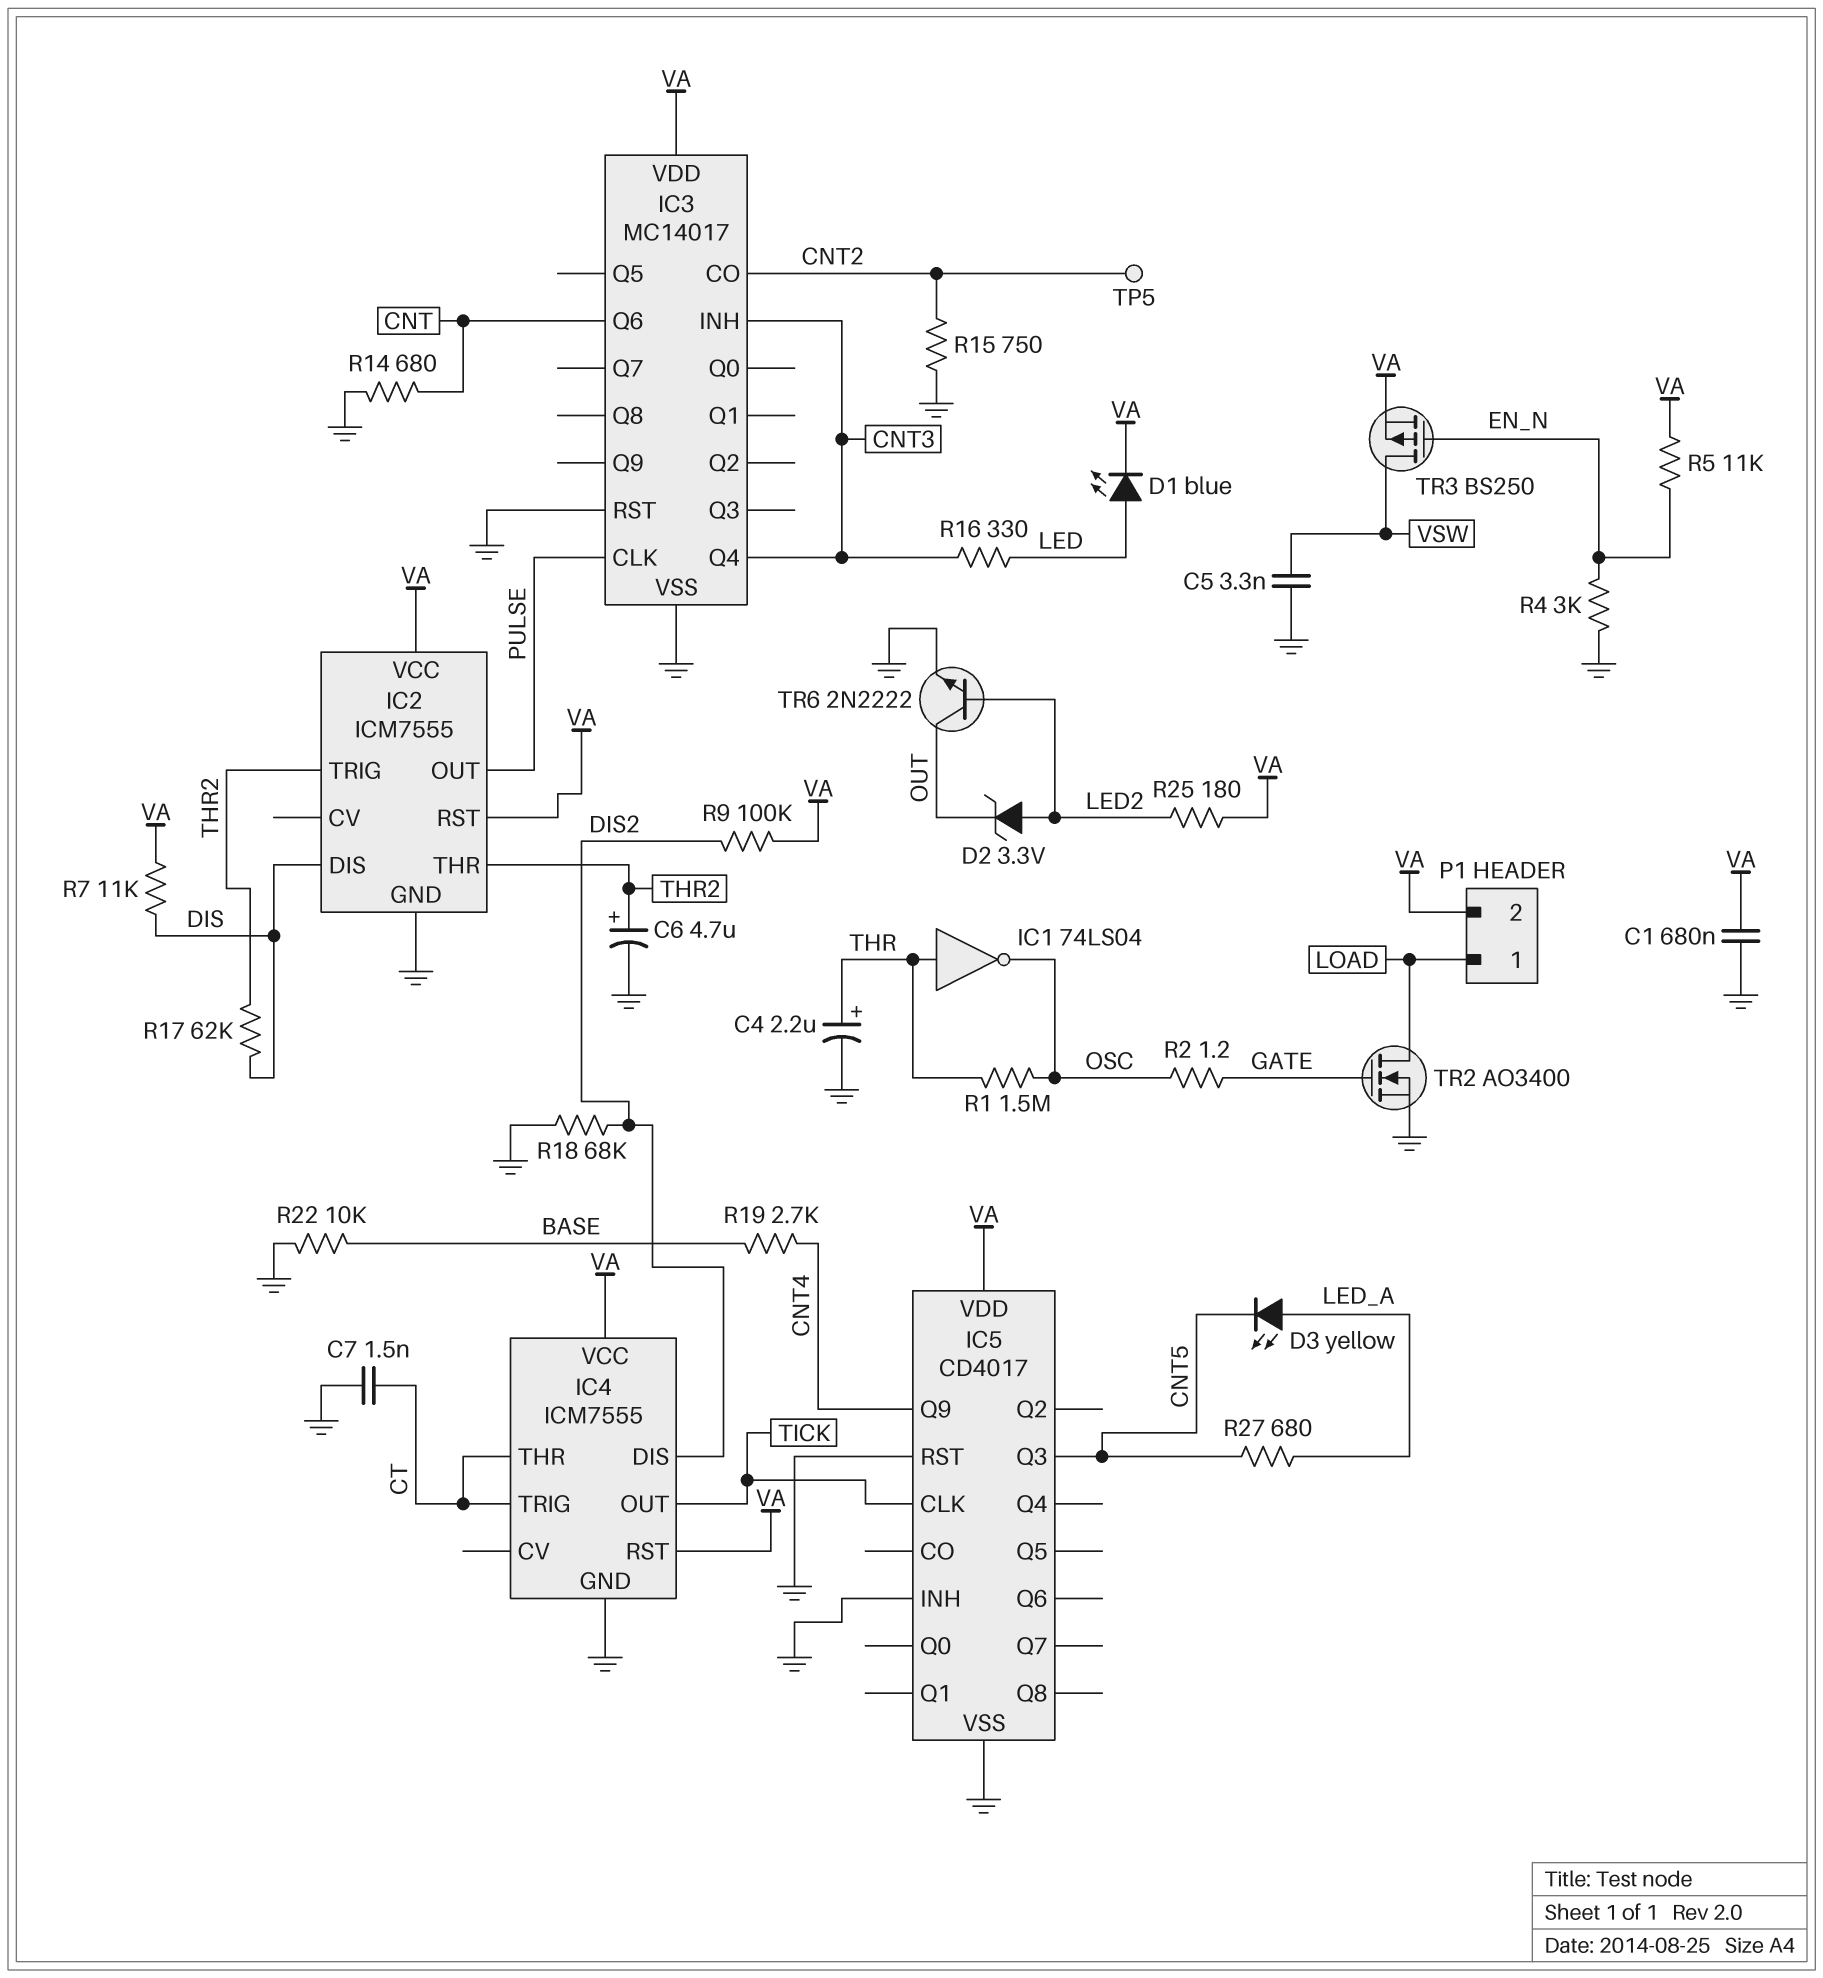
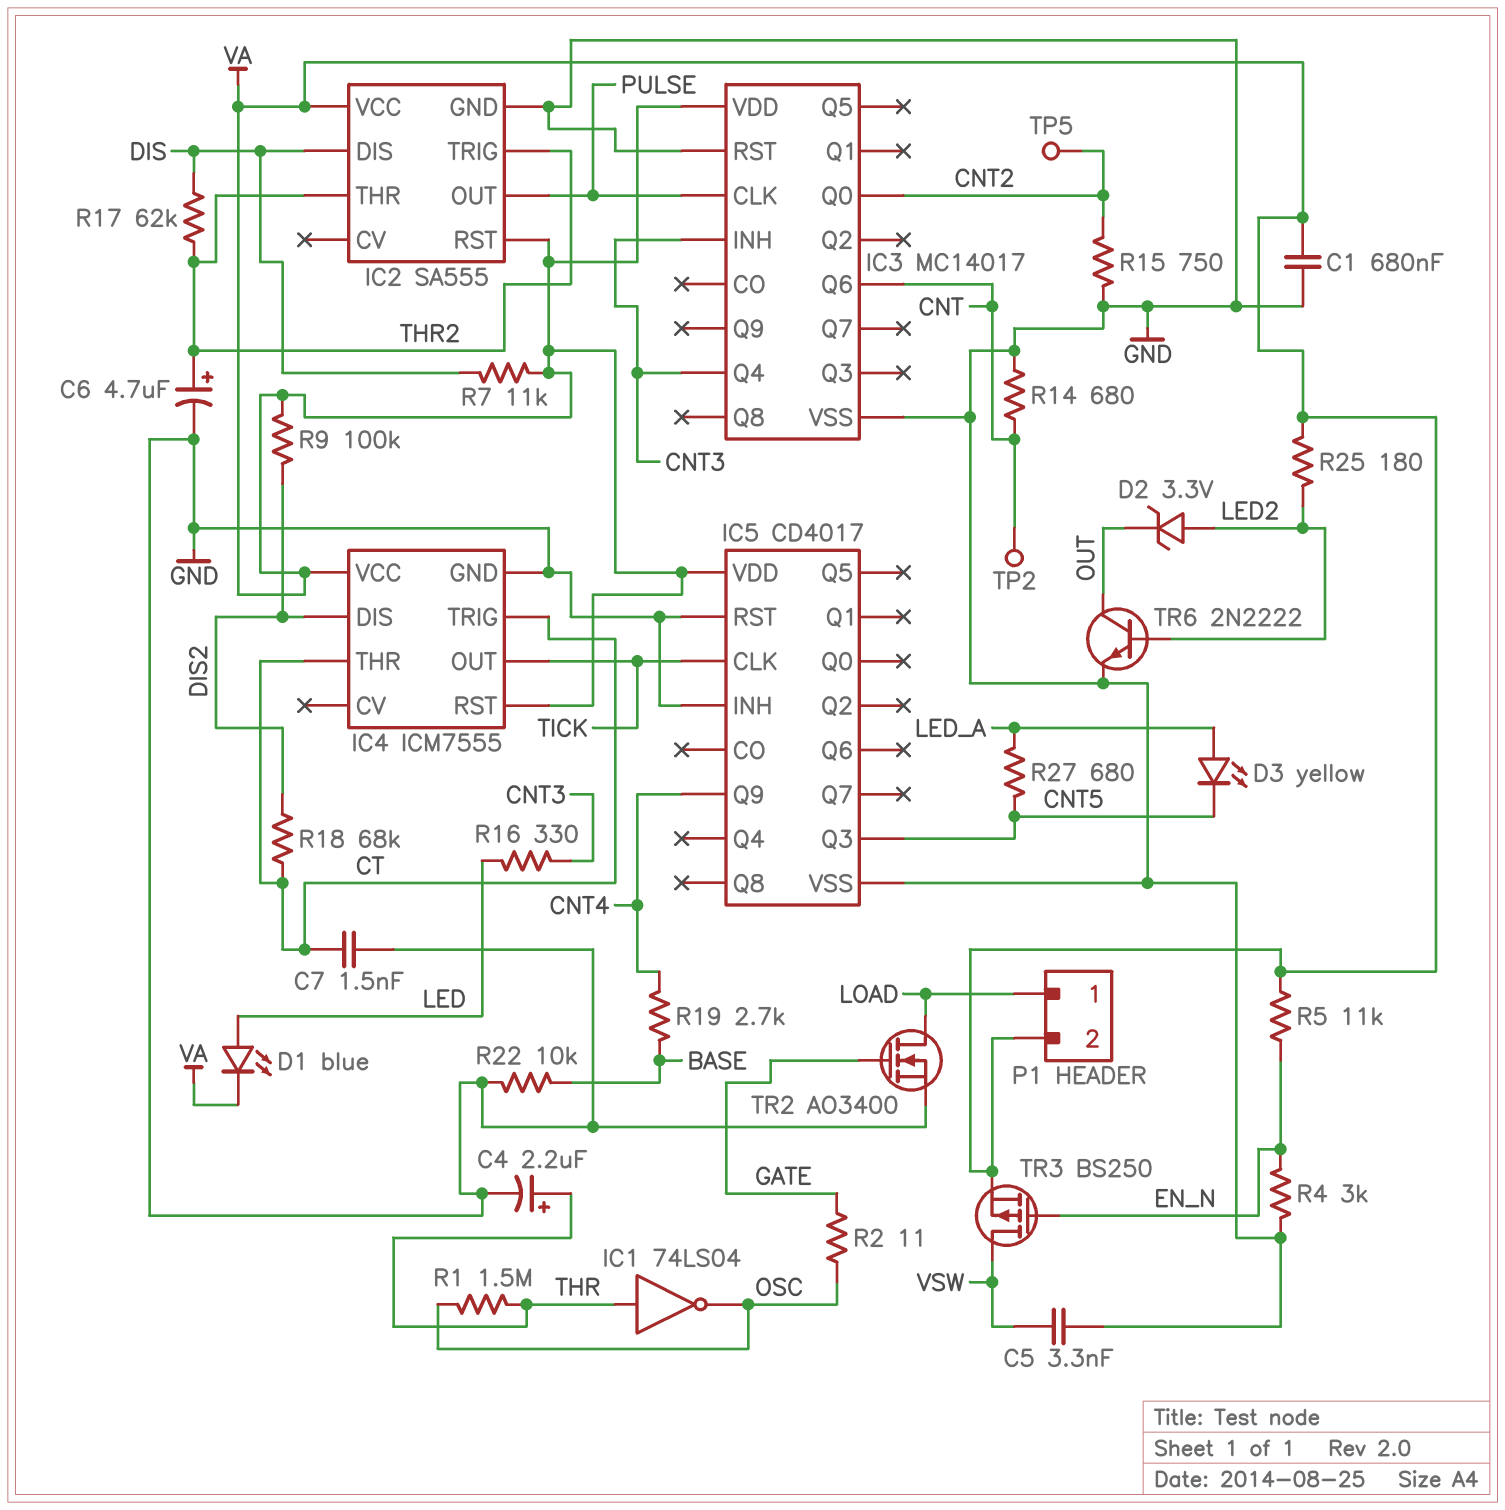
IC2: ICM7555 -> SA555
IC3 pin CO: CNT2 -> none
IC3 pin Q0: none -> CNT2
R2: 1.2 (GATE, OSC) -> 11 (GATE, OSC)
R18: 68k (DIS2, GND) -> 68k (CT, DIS2)
TP2: none -> test point (CNT)

